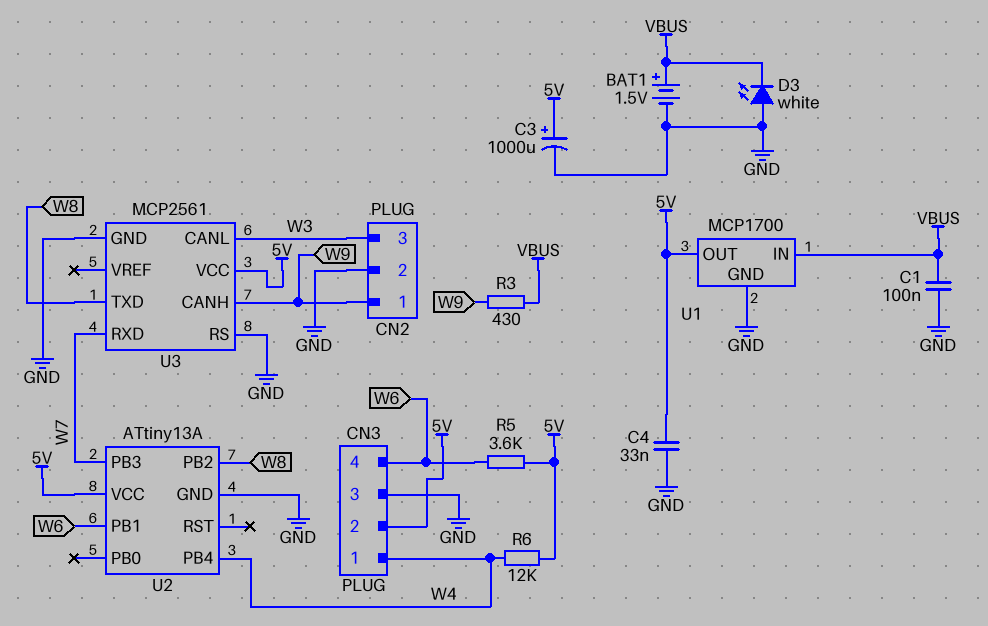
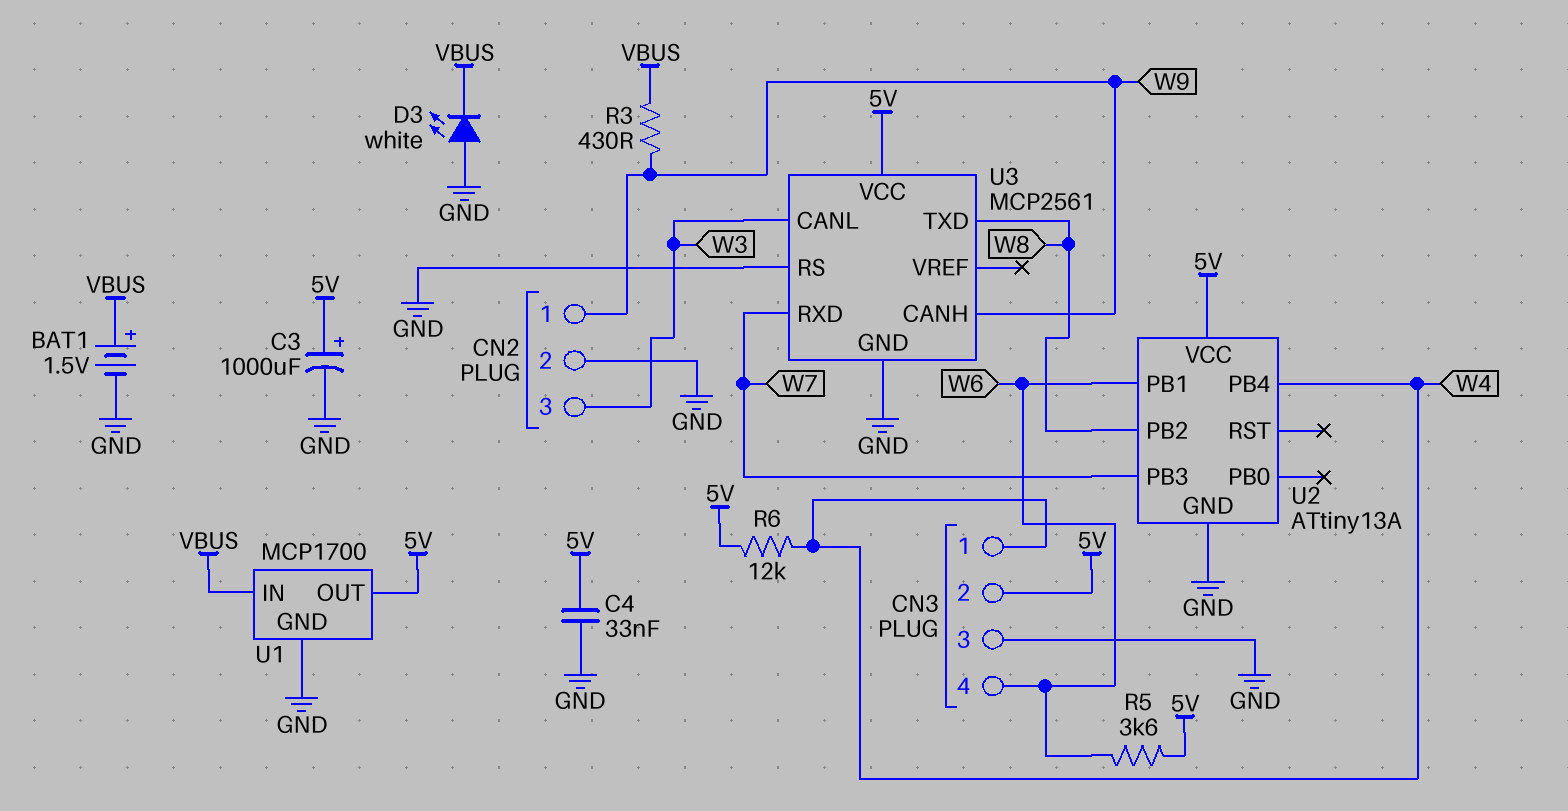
C1: 100nF (GND, VBUS) -> none

